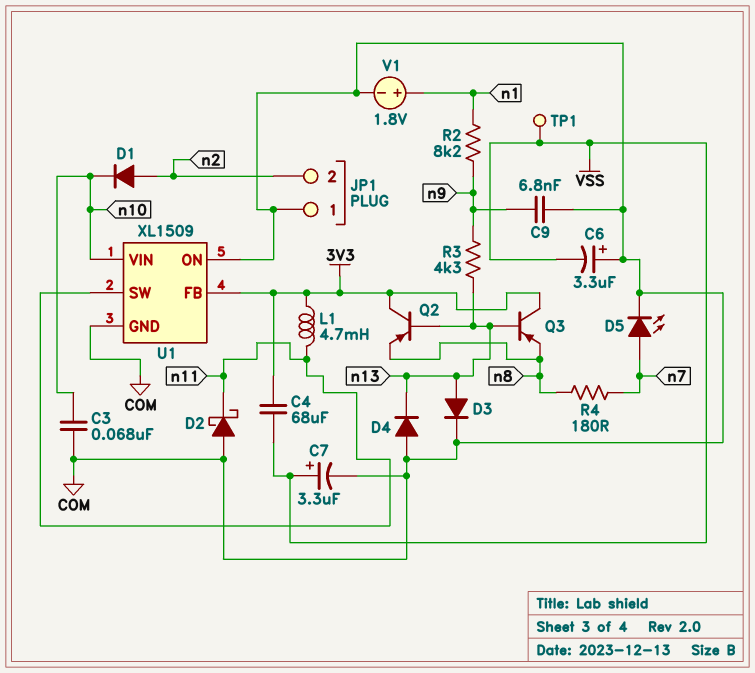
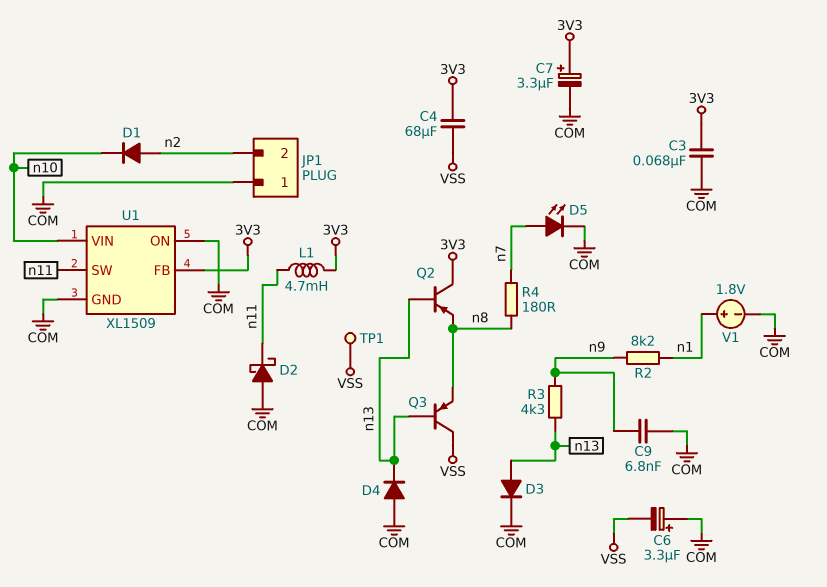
C3: 68nF (COM, n10) -> 68nF (3V3, COM)
C7: 3.3uF (plus VSS, minus COM) -> 3.3uF (plus 3V3, minus COM)
Q3: PNP (B n13, C 3V3, E n8) -> PNP (B n13, C VSS, E n8)

